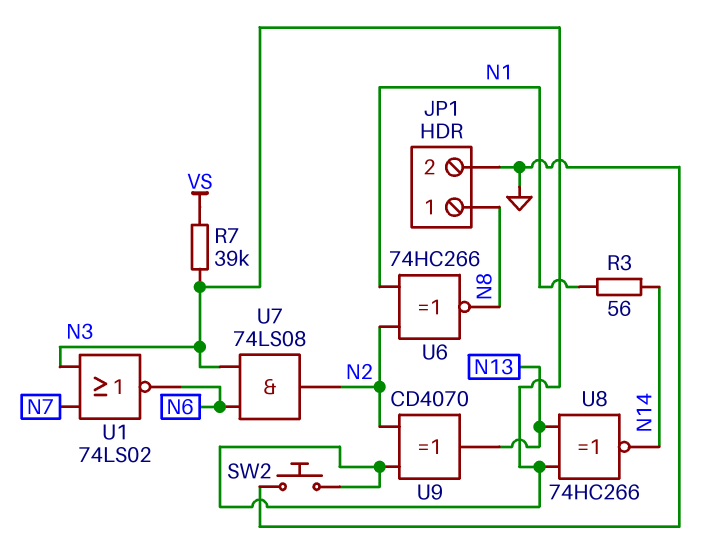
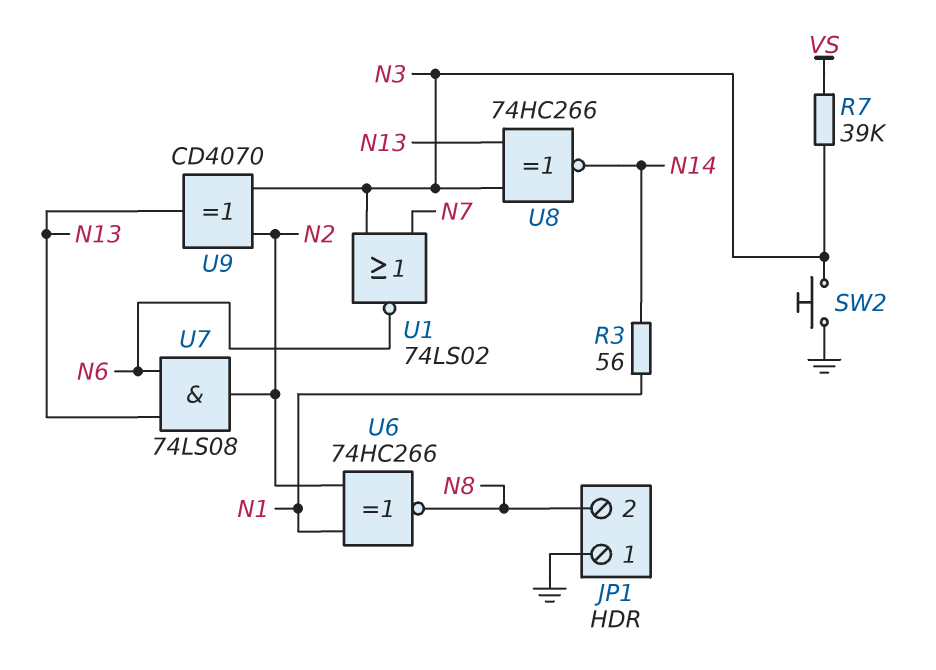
JP1 pin 1: N8 -> GND
JP1 pin 2: GND -> N8
U7: AND 74LS08 (in N3, in N6, out N2) -> AND 74LS08 (in N6, in N13, out N2)

